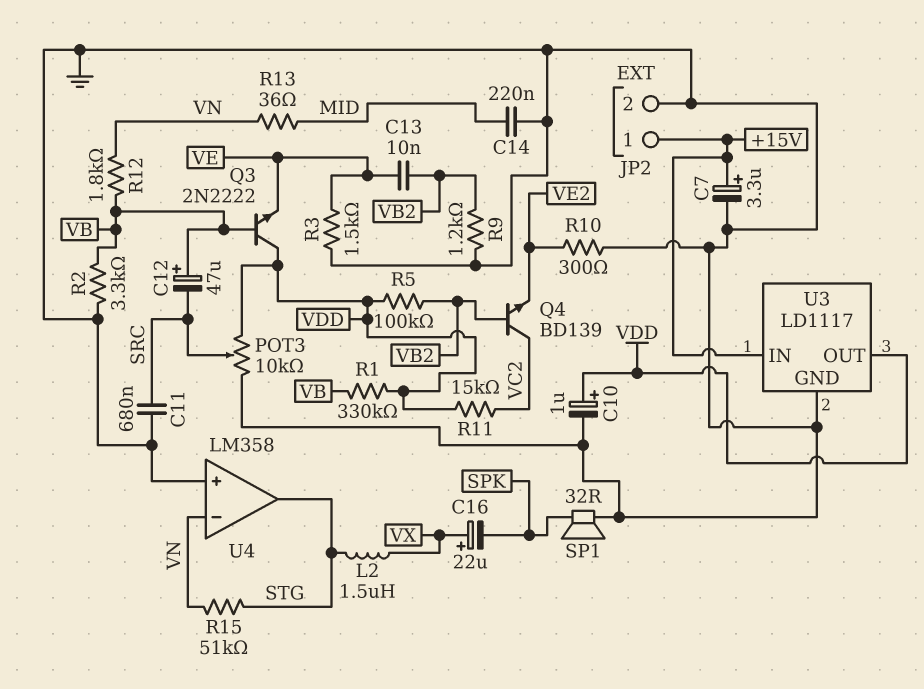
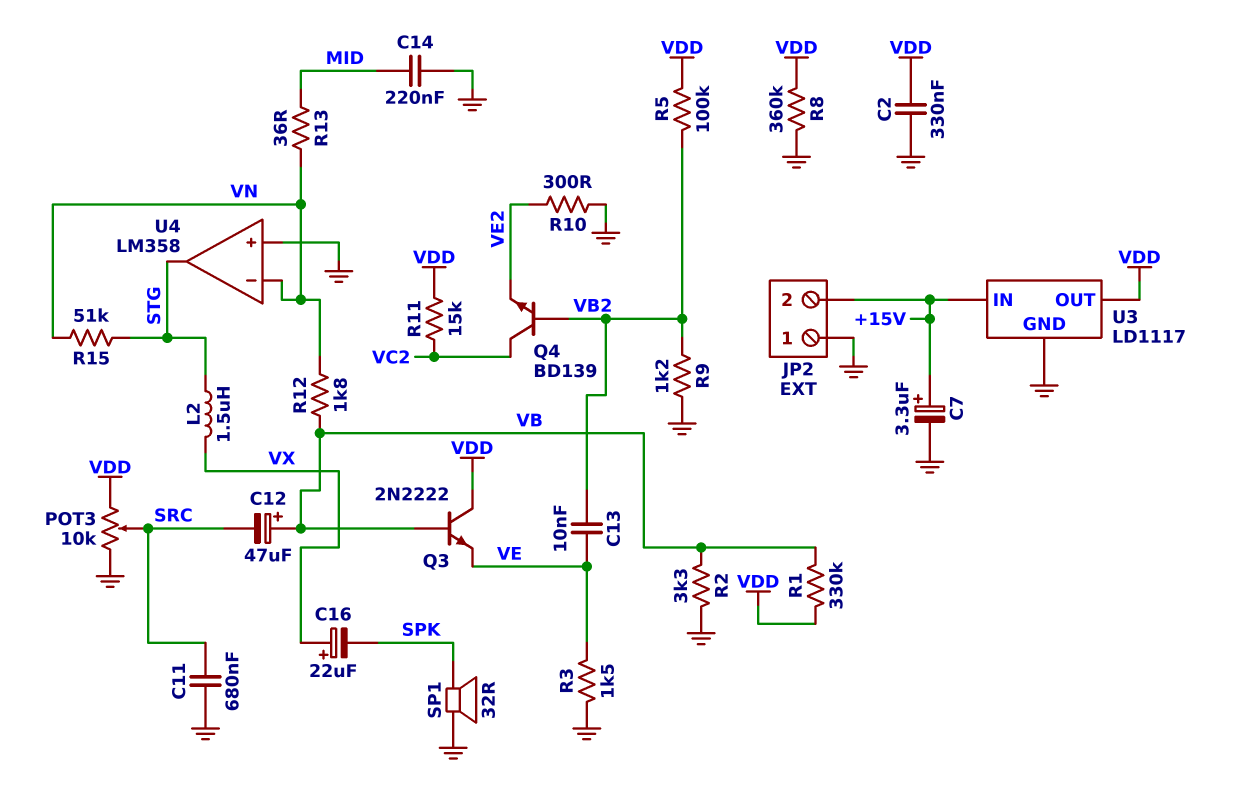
C2: none -> 330nF (GND, VDD)
C10: 1uF (plus VDD, minus GND) -> none
JP2 pin 1: +15V -> GND
JP2 pin 2: GND -> +15V
R8: none -> 360k (GND, VDD)

